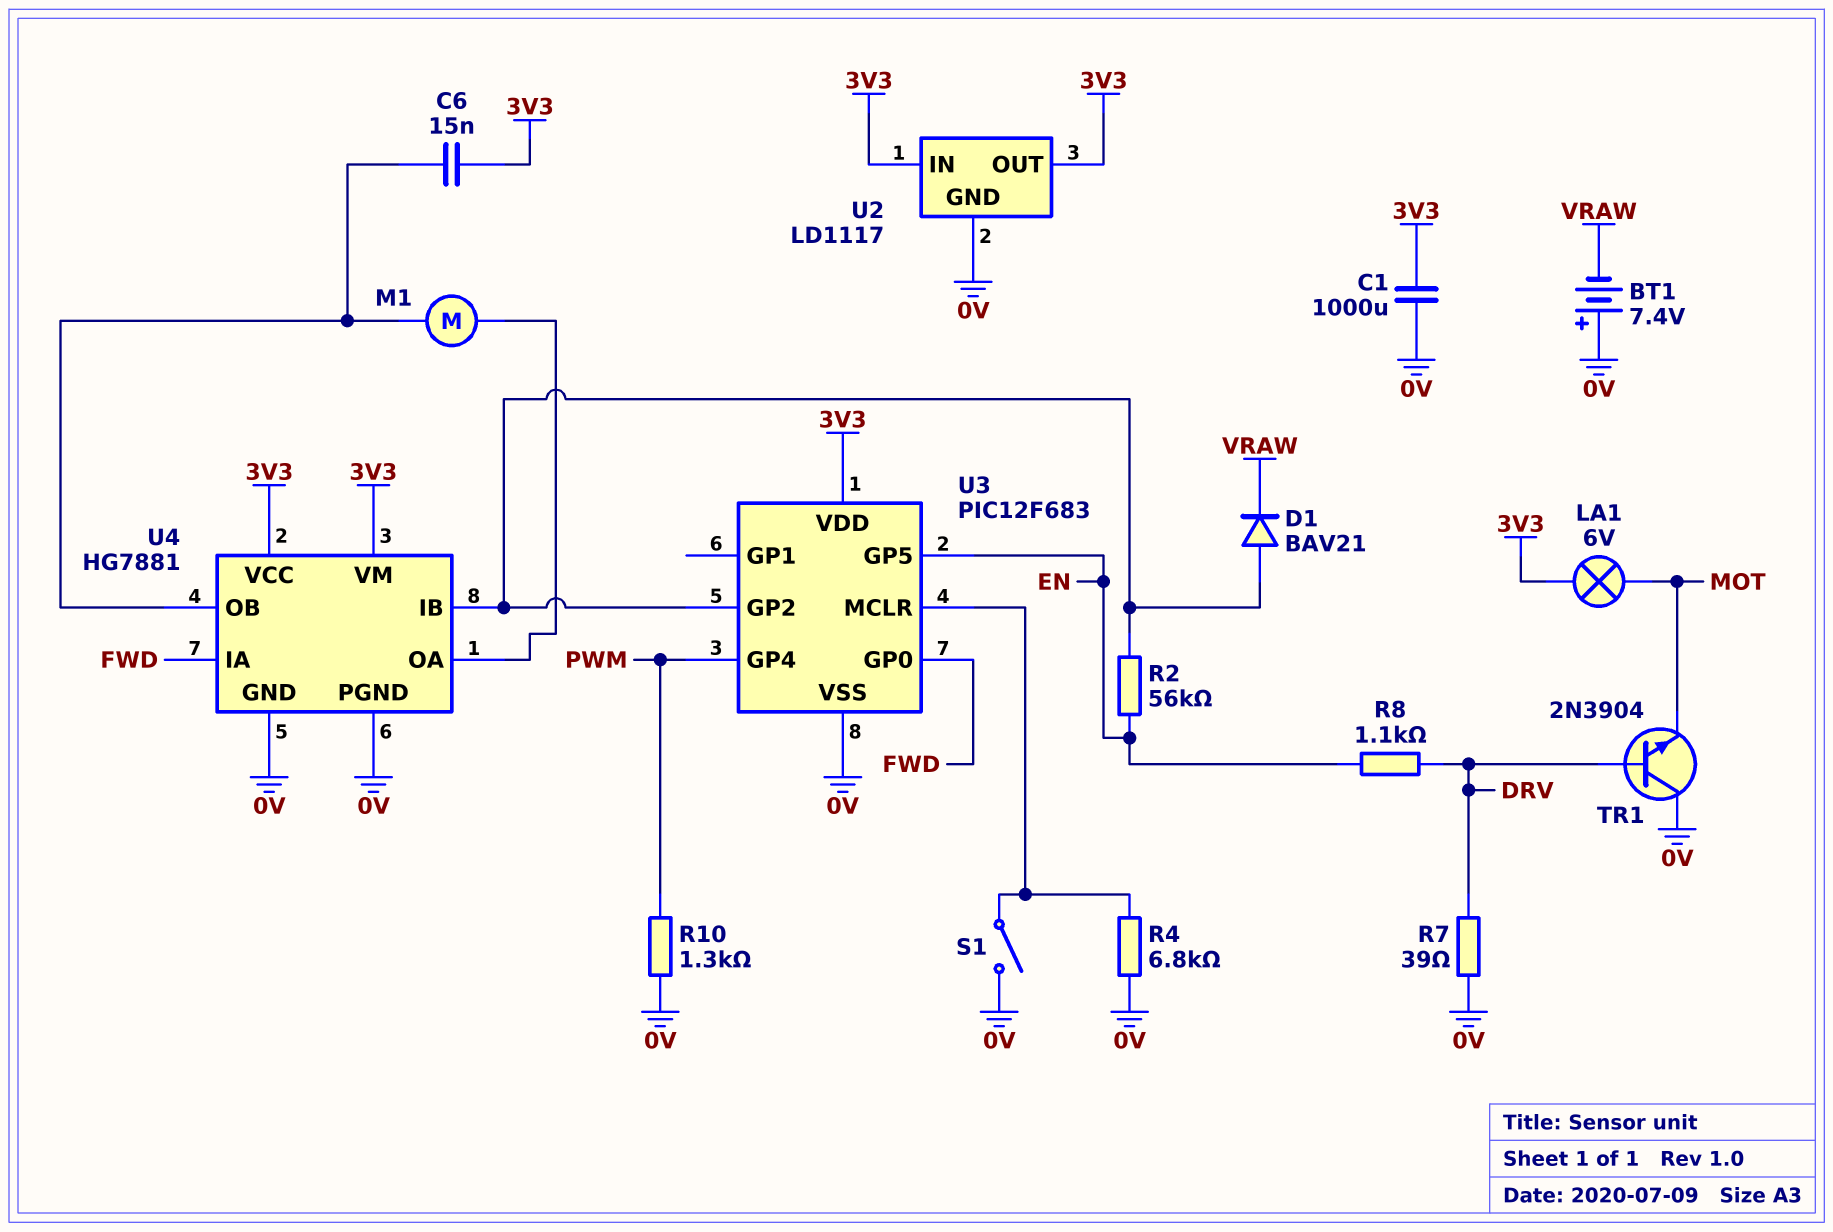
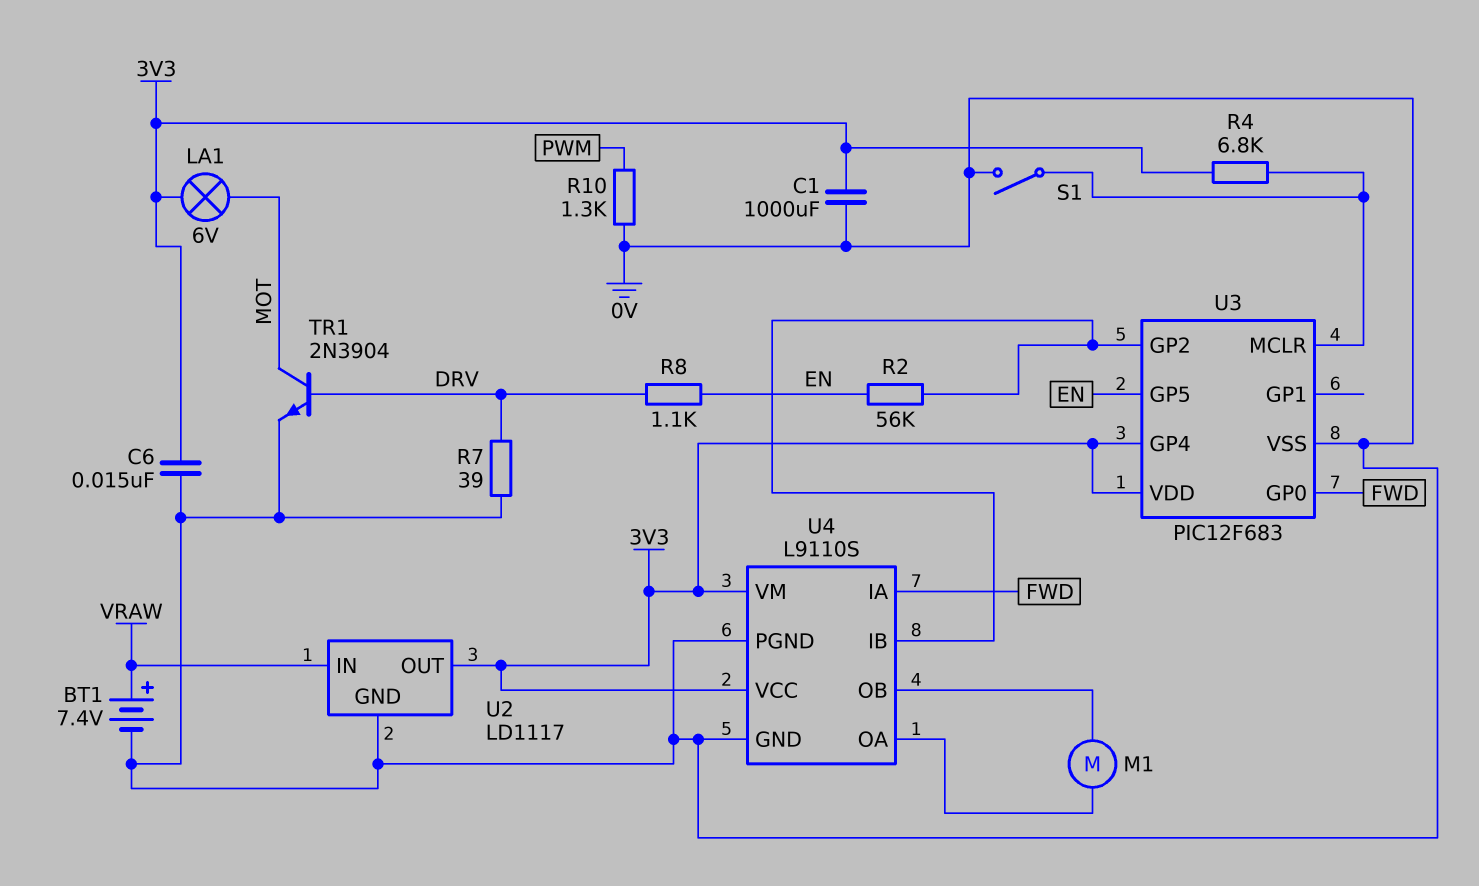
BT1: 7.4V (plus 0V, minus VRAW) -> 7.4V (plus VRAW, minus 0V)
C6: 15nF (3V3, U4/OB) -> 15nF (0V, 3V3)
D1: diode BAV21 (A U3/GP2, K VRAW) -> none
R4: 6.8k (0V, U3/MCLR) -> 6.8k (3V3, U3/MCLR)
TR1: NPN 2N3904 (B DRV, C 0V, E MOT) -> NPN 2N3904 (B DRV, C MOT, E 0V)
U2 pin IN: 3V3 -> VRAW
U3 pin GP4: PWM -> 3V3
U4: HG7881 -> L9110S

